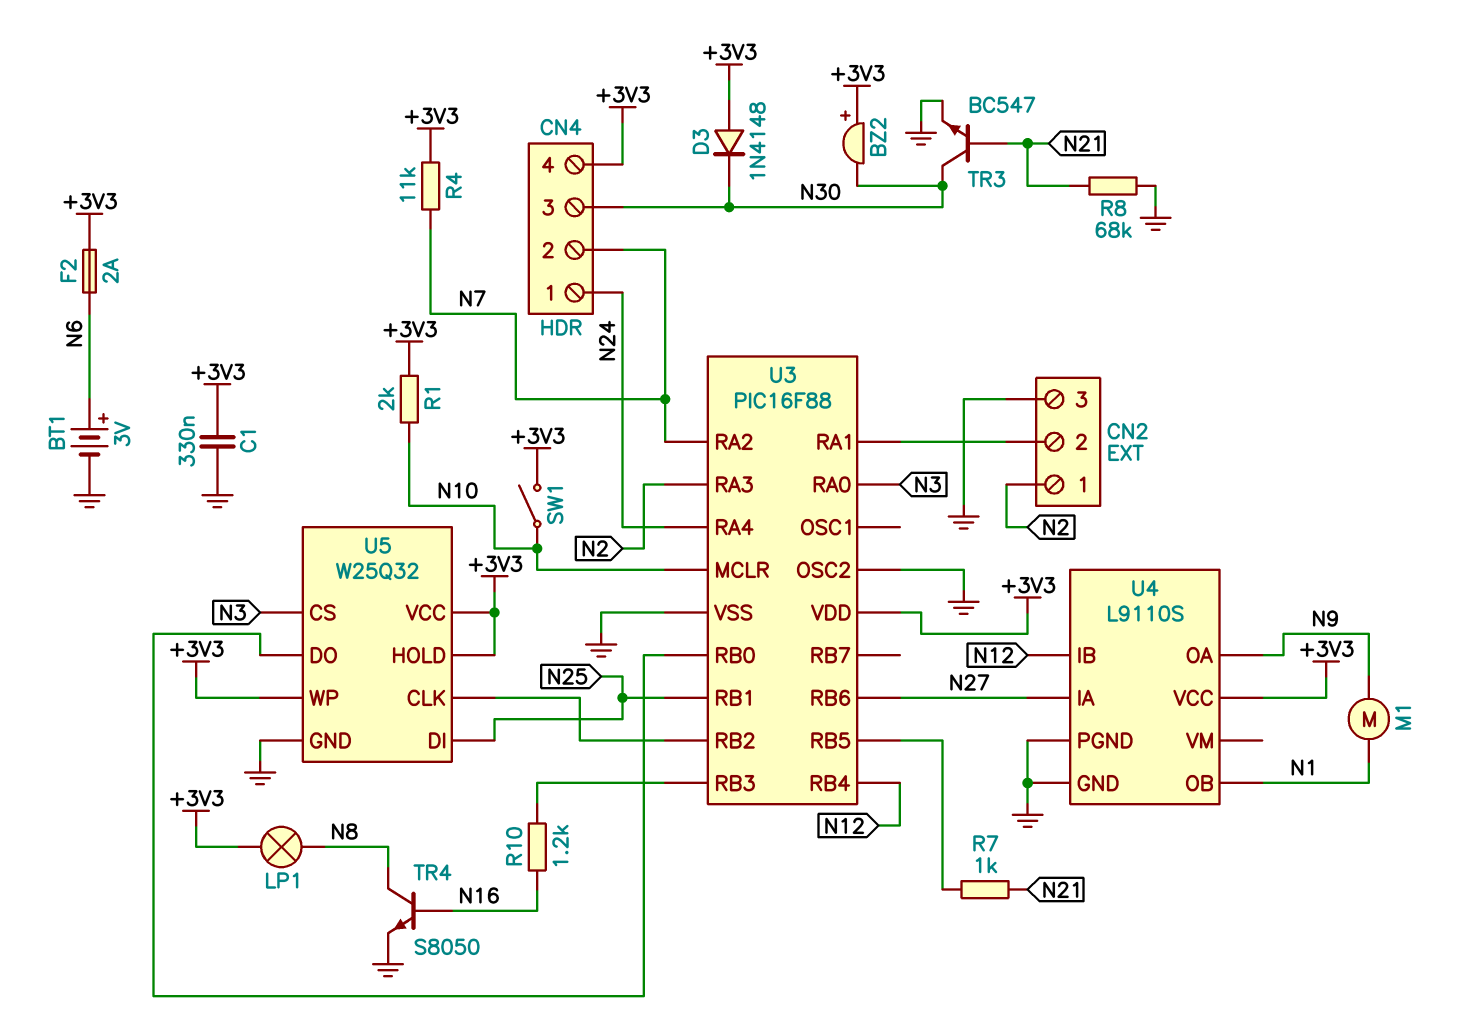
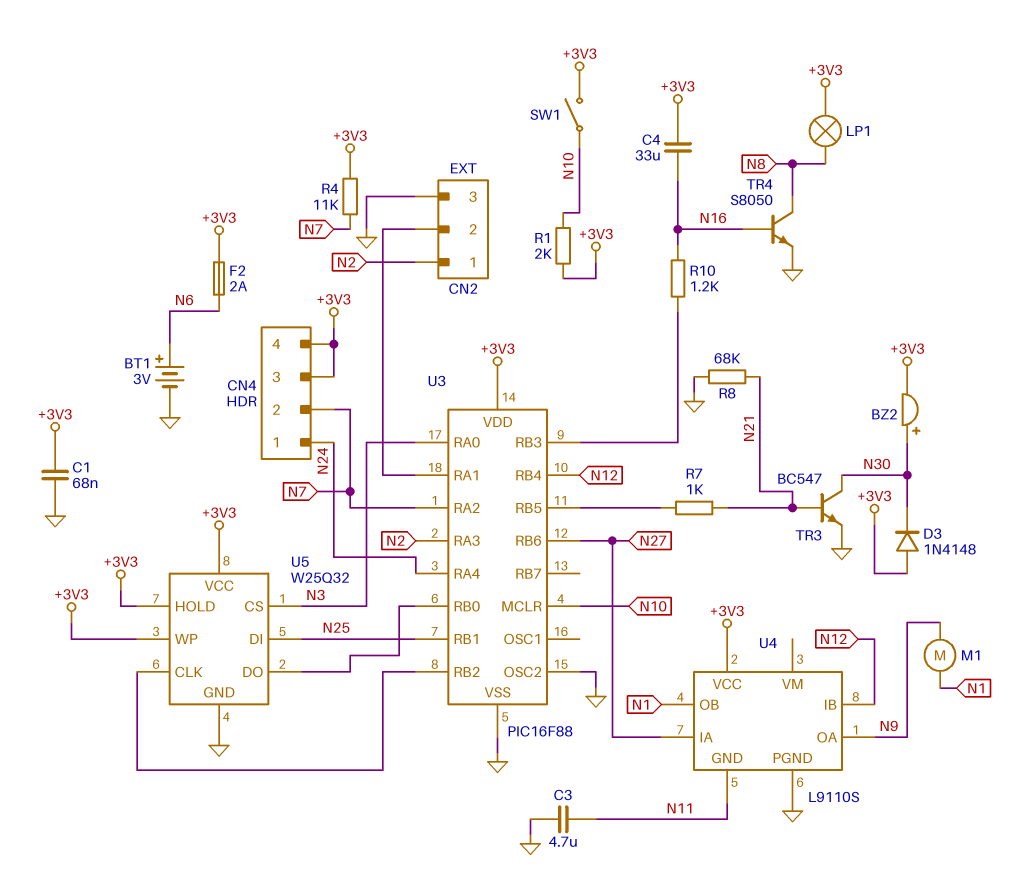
BZ2: buzzer (plus +3V3, minus N30) -> buzzer (plus N30, minus +3V3)
C1: 330nF (+3V3, GND) -> 68nF (+3V3, GND)
C3: none -> 4.7uF (GND, N11)
C4: none -> 33uF (+3V3, N16)
CN4 pin 3: N30 -> +3V3
U4 pin GND: GND -> N11

